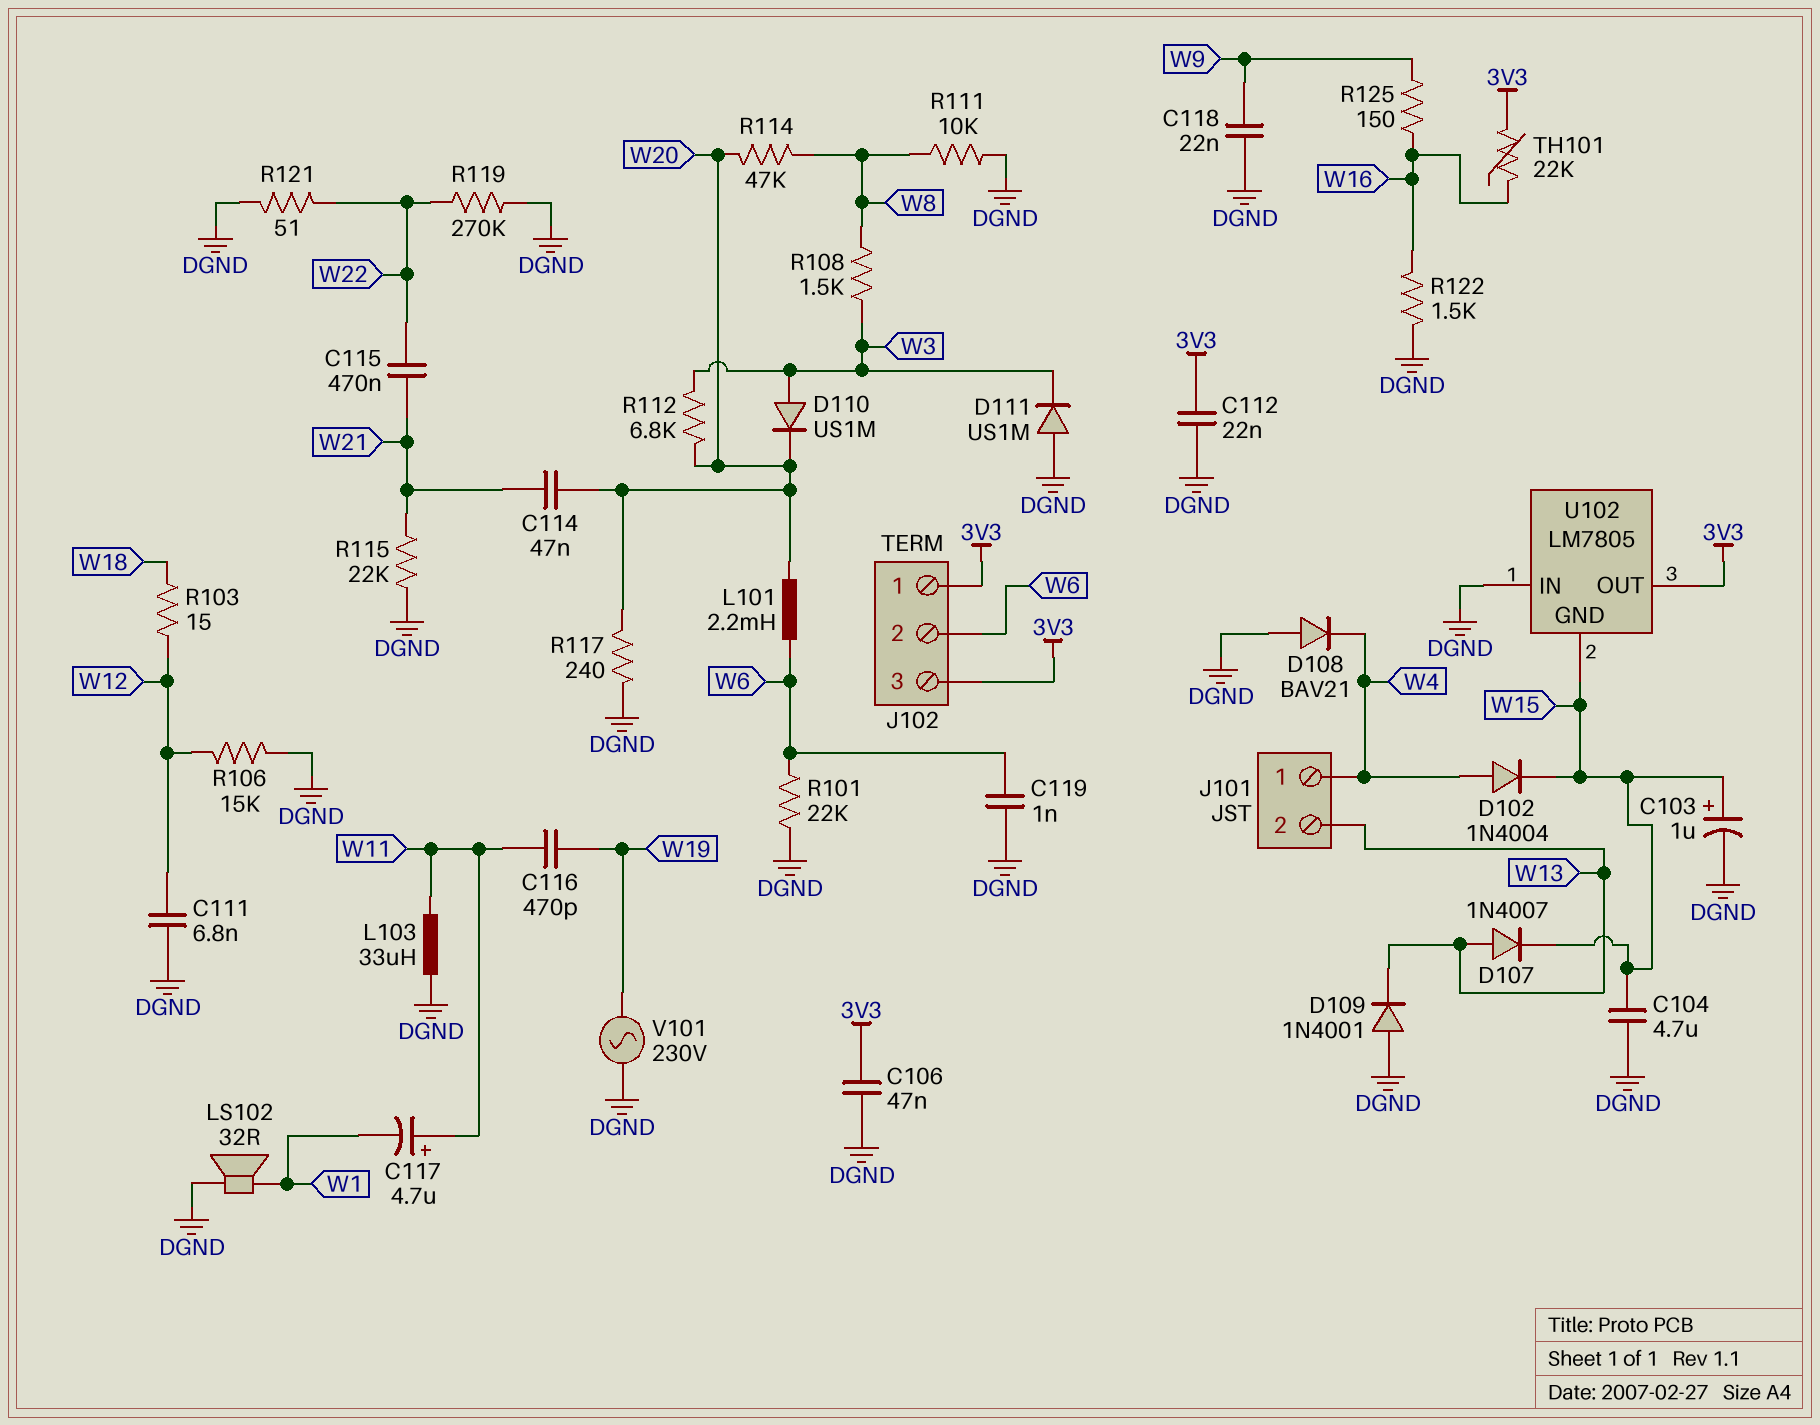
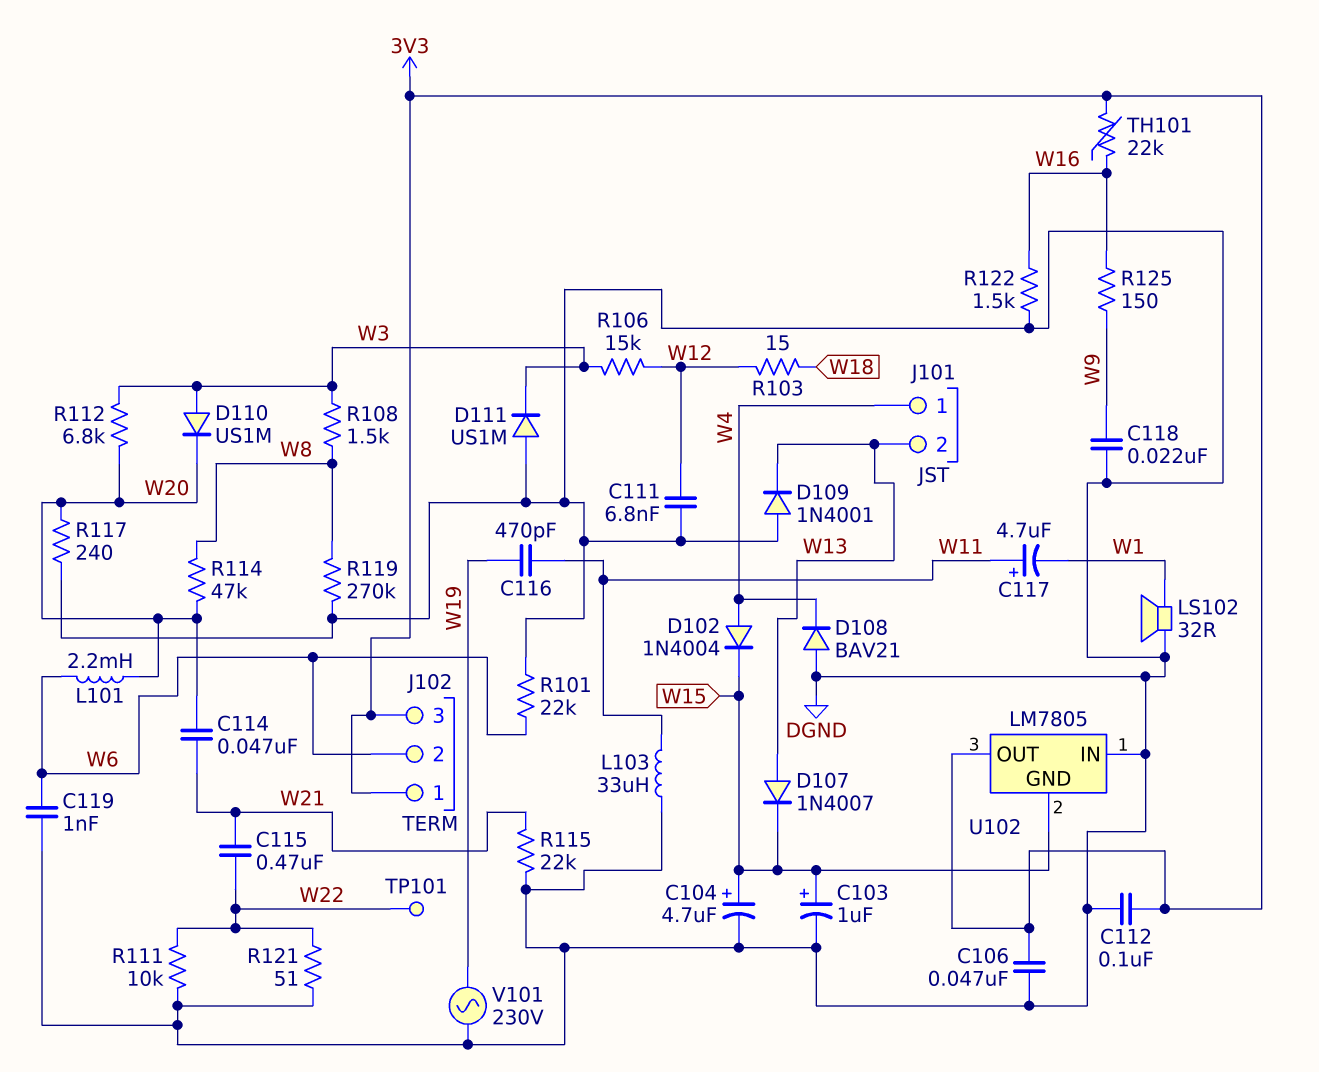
C104: 4.7uF (DGND, W15) -> 4.7uF (plus W15, minus DGND)
C112: 22nF (3V3, DGND) -> 100nF (3V3, DGND)
R106: 15k (DGND, W12) -> 15k (W3, W12)
R111: 10k (DGND, W8) -> 10k (DGND, W22)
R119: 270k (DGND, W22) -> 270k (DGND, W8)
TP101: none -> test point (W22)

